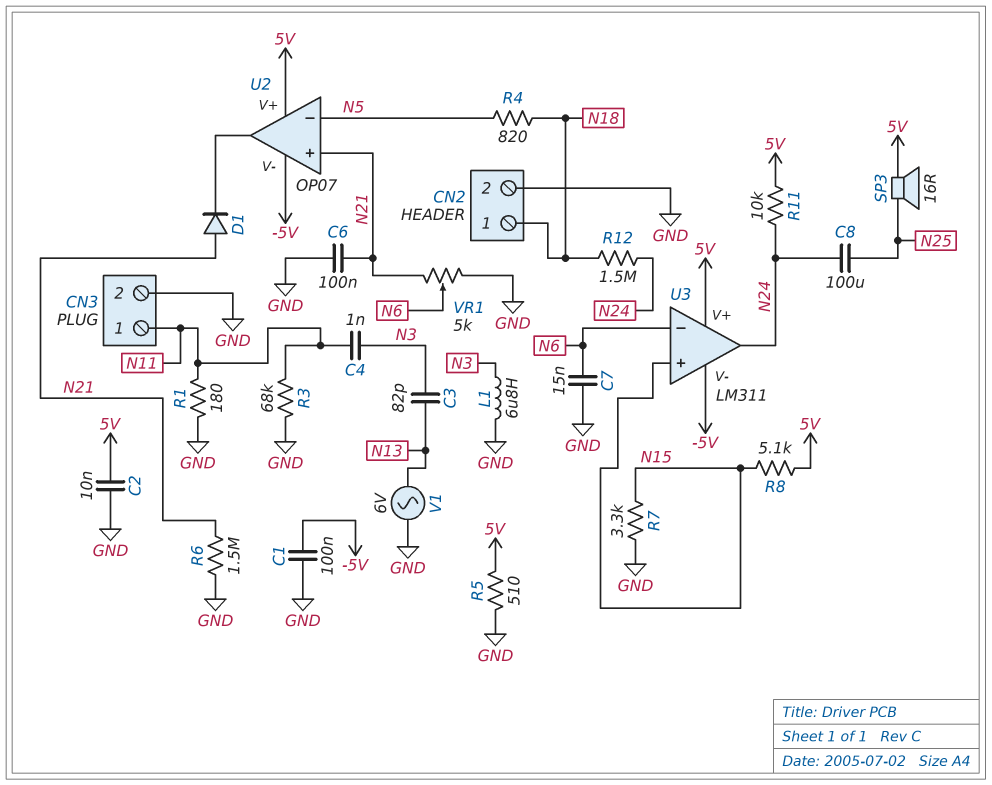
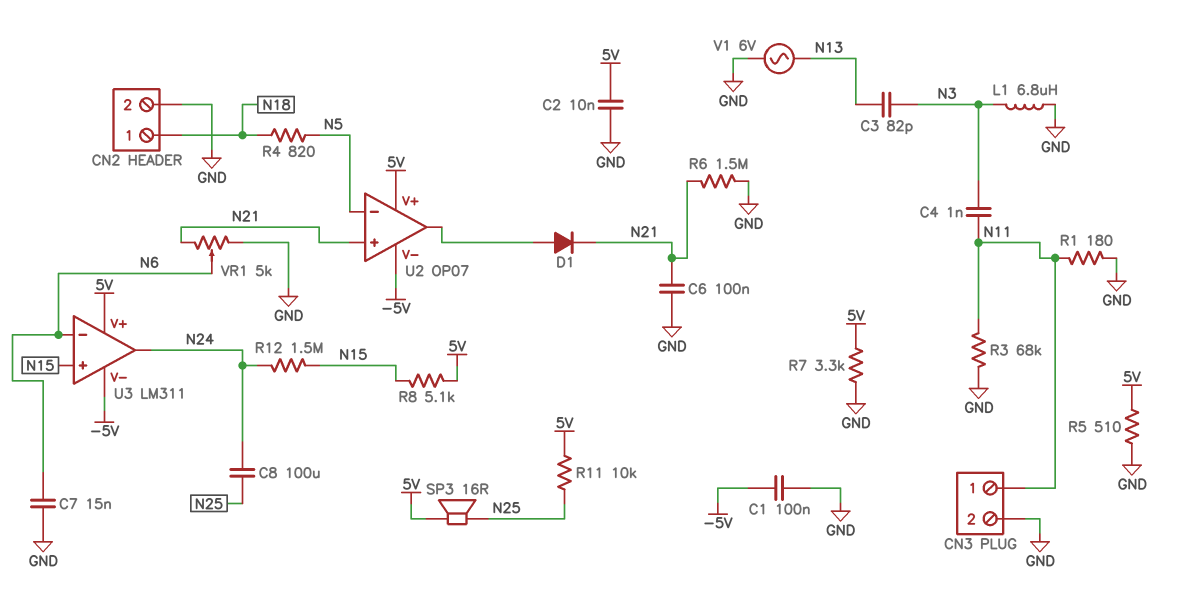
D1: diode (A N21, K U2/out) -> diode (A U2/out, K N21)
R7: 3.3k (GND, N15) -> 3.3k (5V, GND)
R11: 10k (5V, N24) -> 10k (5V, N25)
R12: 1.5M (N18, N24) -> 1.5M (N15, N24)

